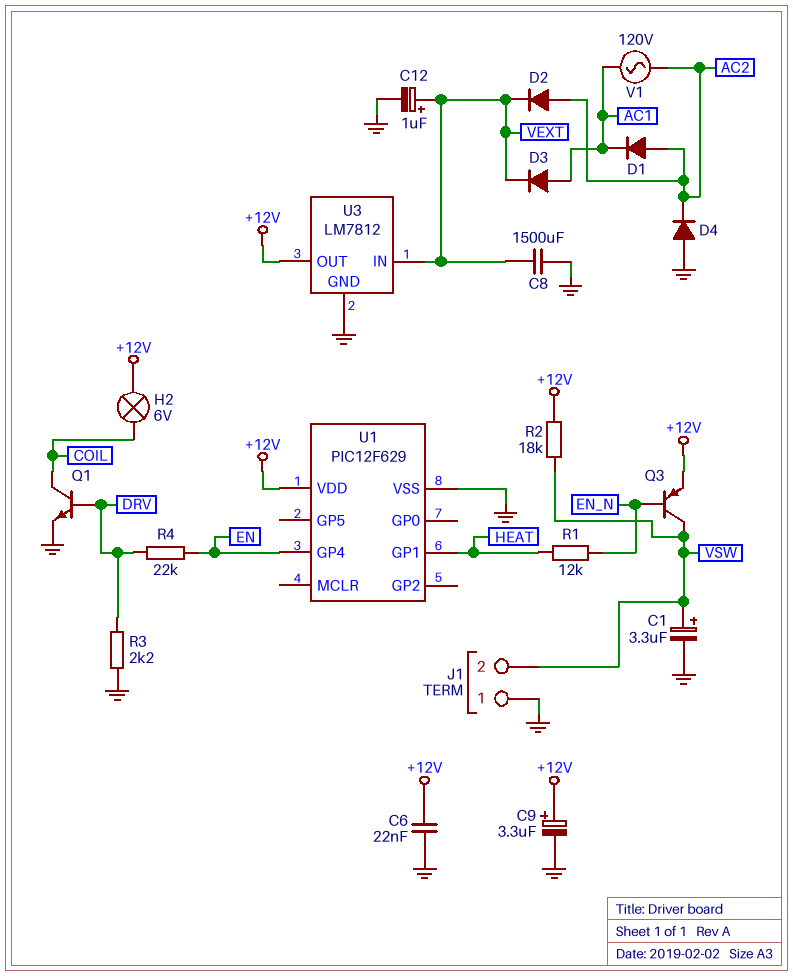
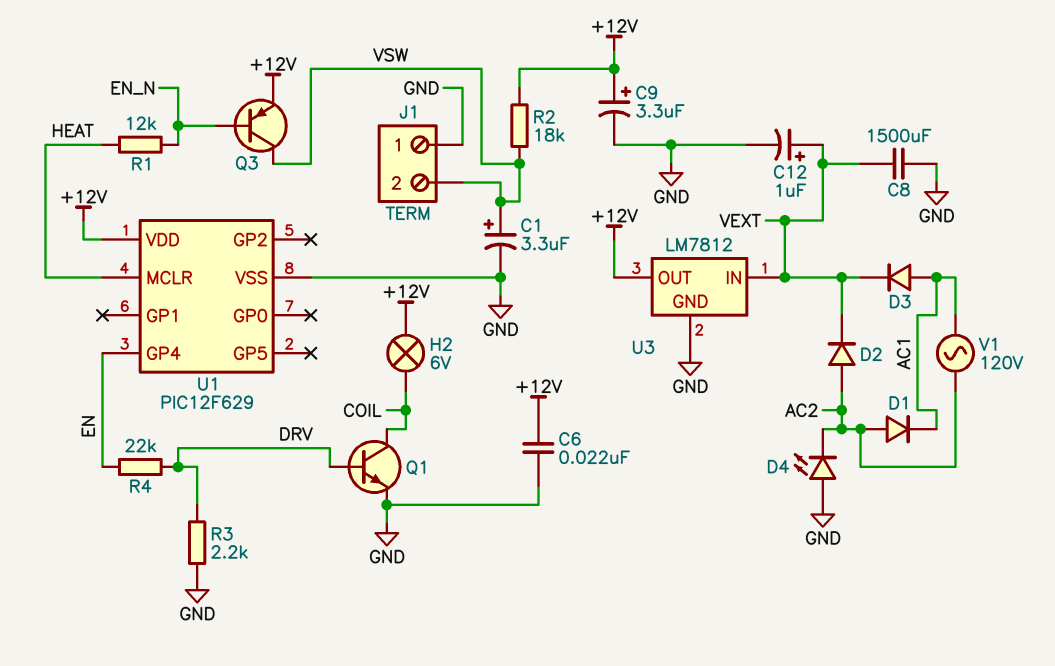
D4: diode (A GND, K AC2) -> LED (A GND, K AC2)
U1 pin GP1: HEAT -> none
U1 pin MCLR: none -> HEAT

